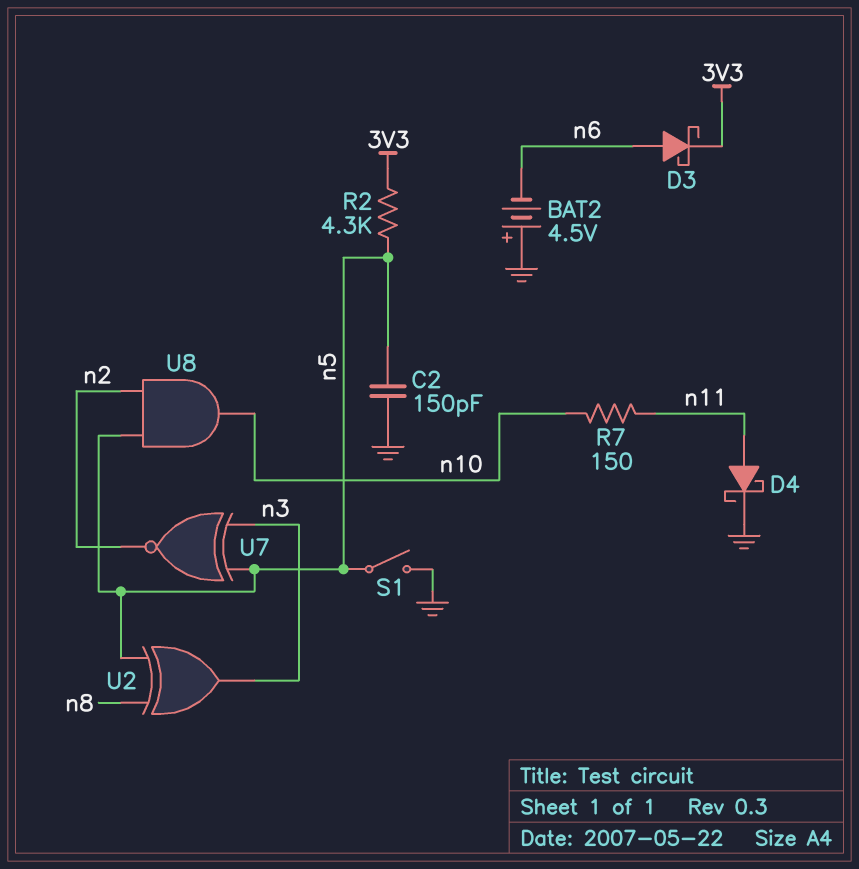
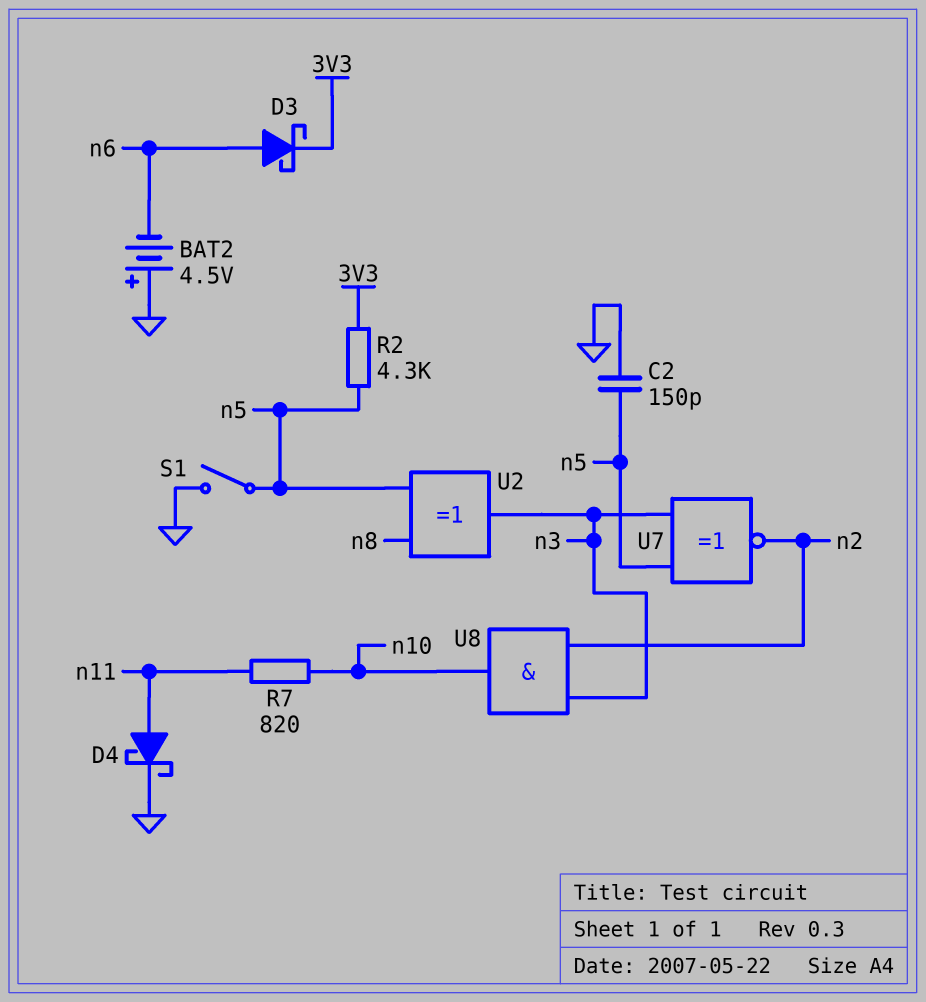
R7: 150 (n10, n11) -> 820 (n10, n11)
U8: AND (in n2, in n5, out n10) -> AND (in n2, in n3, out n10)

